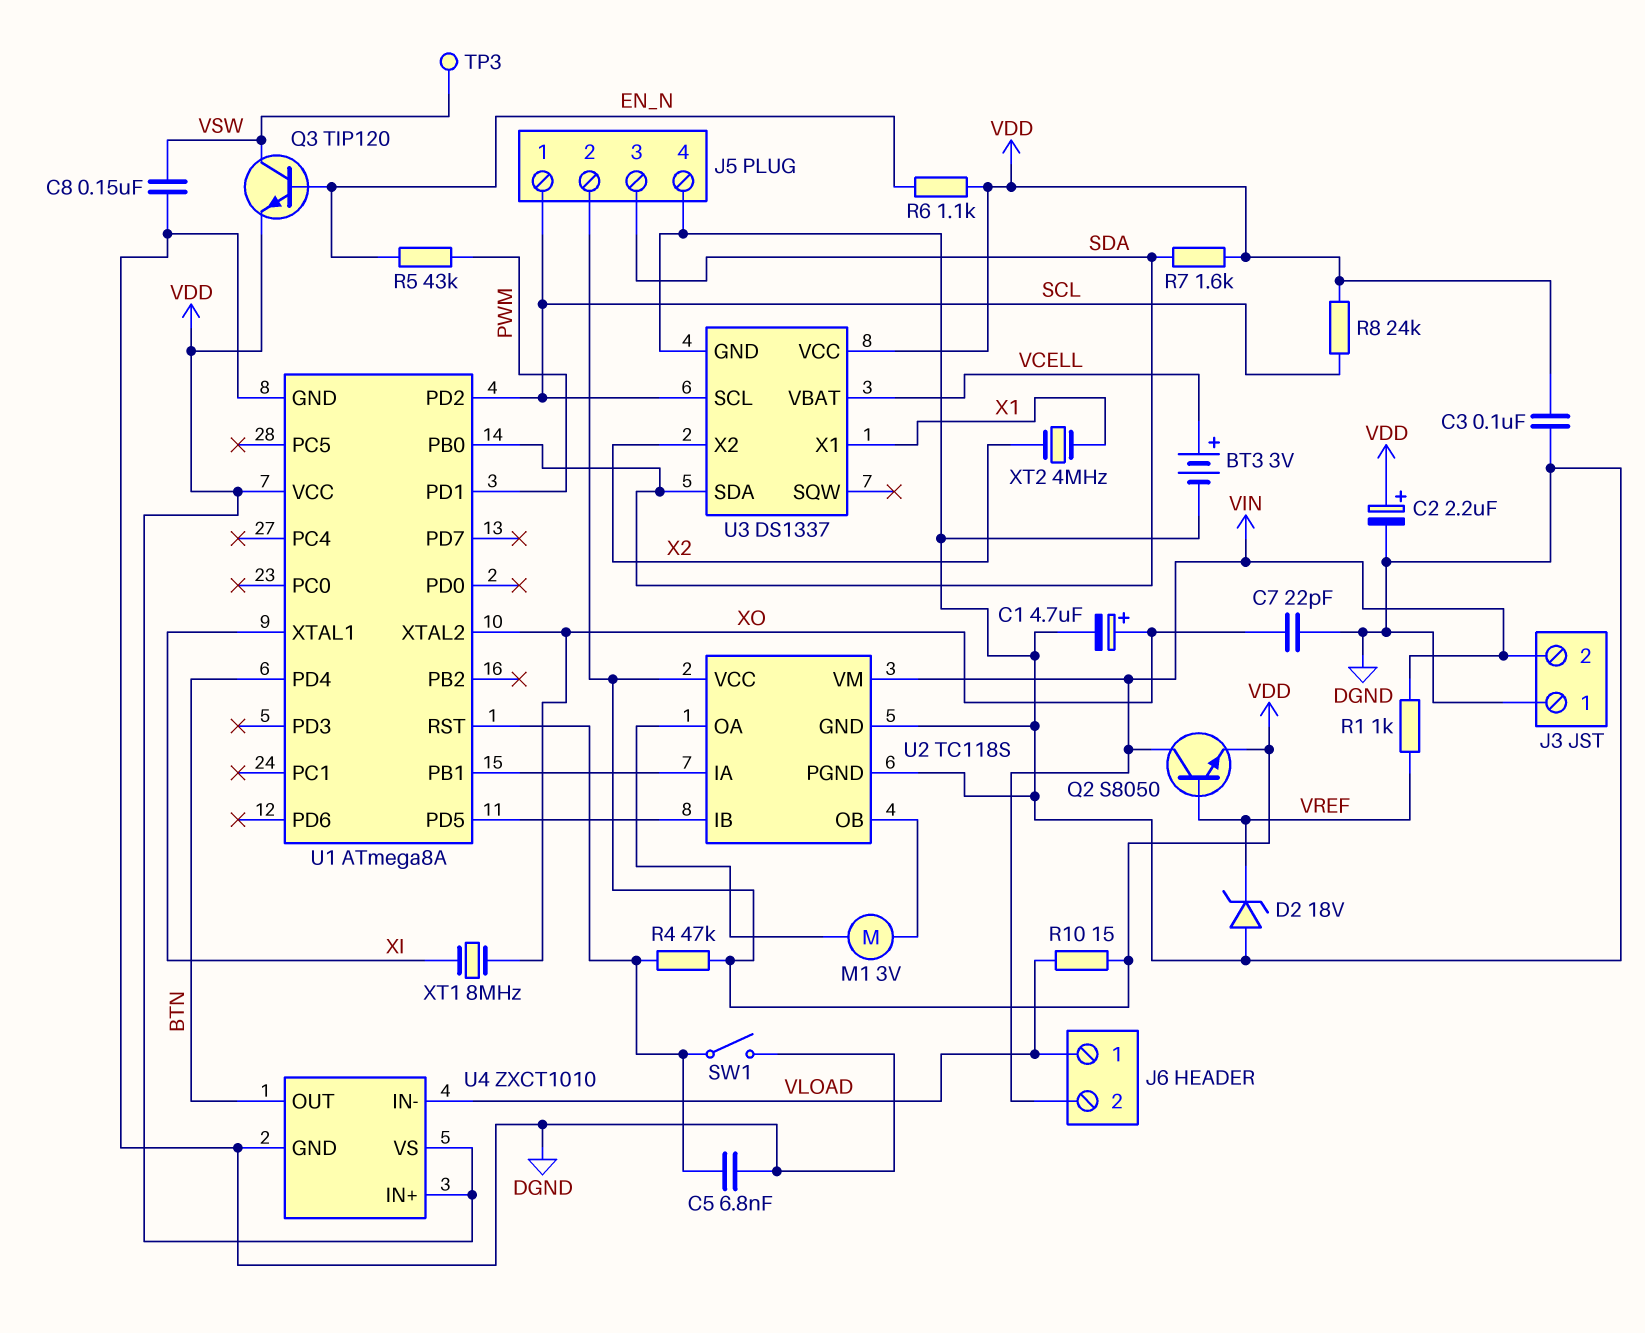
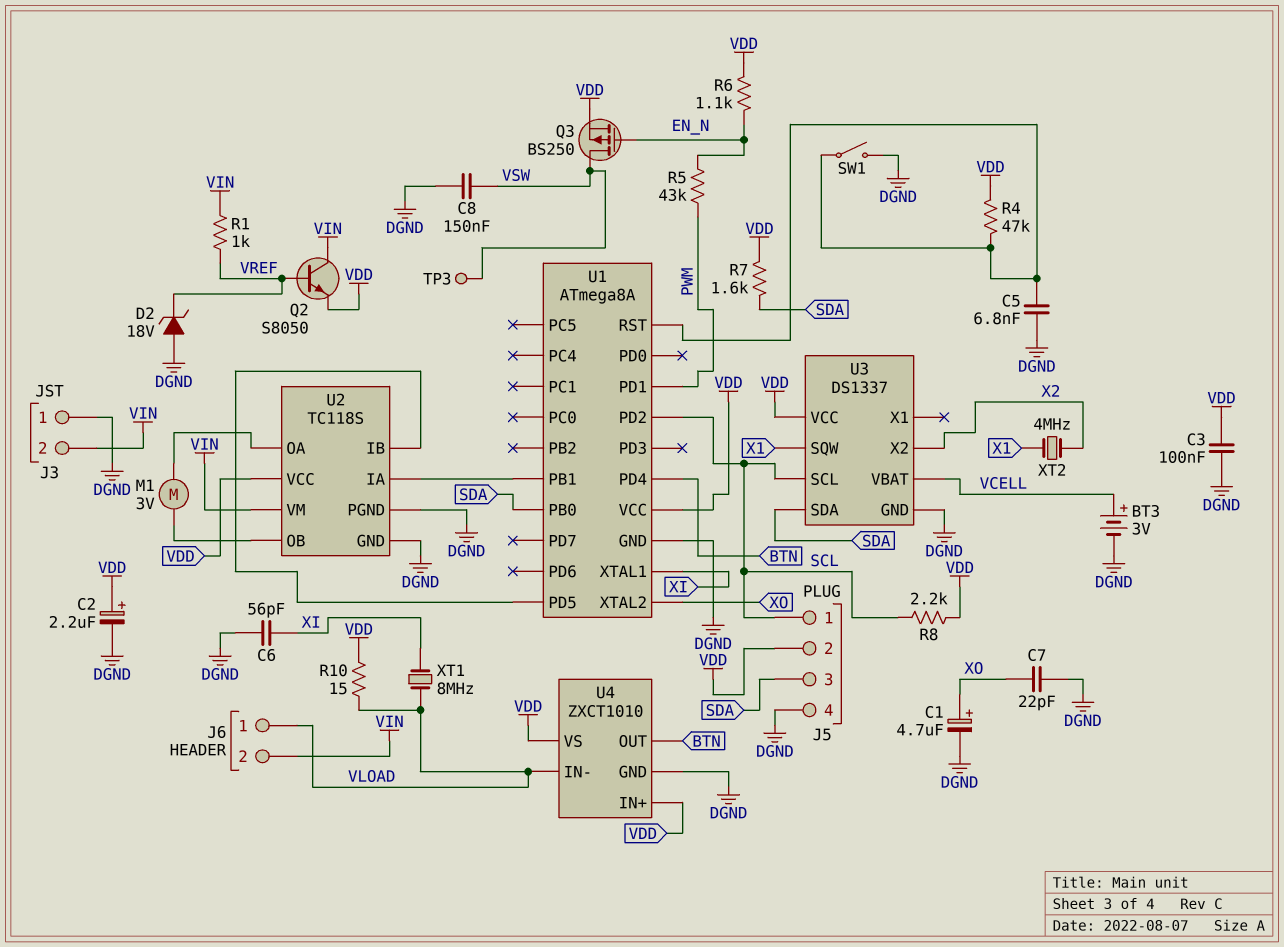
C6: none -> 56pF (DGND, XI)
Q3: NPN TIP120 (B EN_N, C VSW, E VDD) -> PMOS BS250 (G EN_N, D VSW, S VDD)
R8: 24k (SCL, VDD) -> 2.2k (SCL, VDD)
U3 pin SQW: none -> X1
U3 pin X1: X1 -> none
XT1: 8MHz (XI, XO) -> 8MHz (VLOAD, XI)

